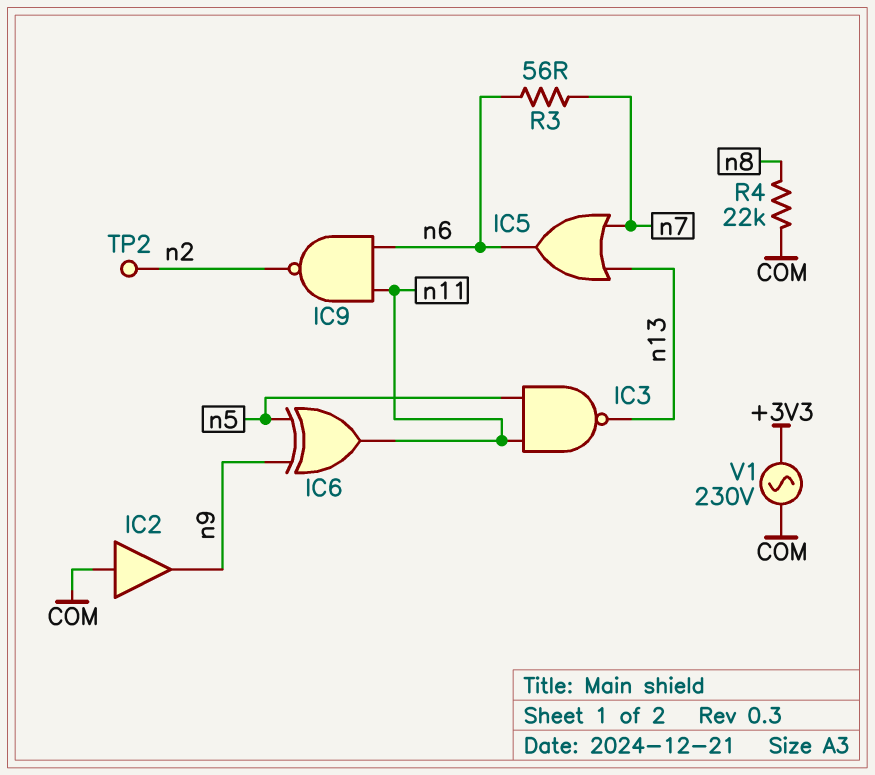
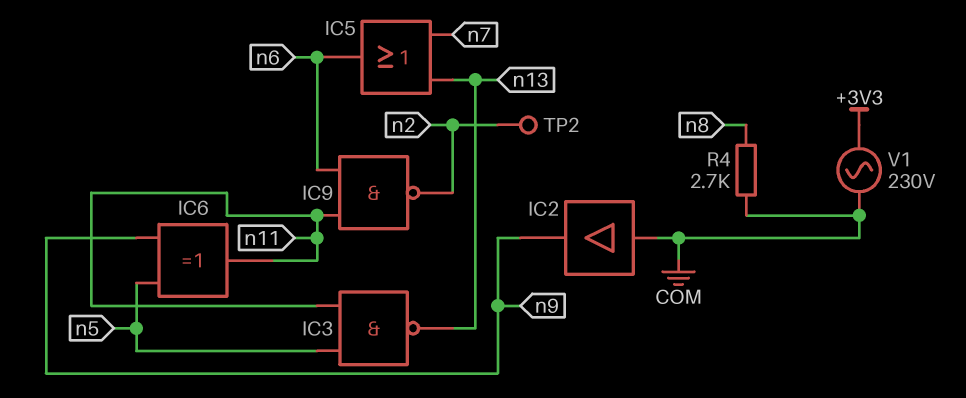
R3: 56 (n6, n7) -> none
R4: 22k (COM, n8) -> 2.7k (COM, n8)

